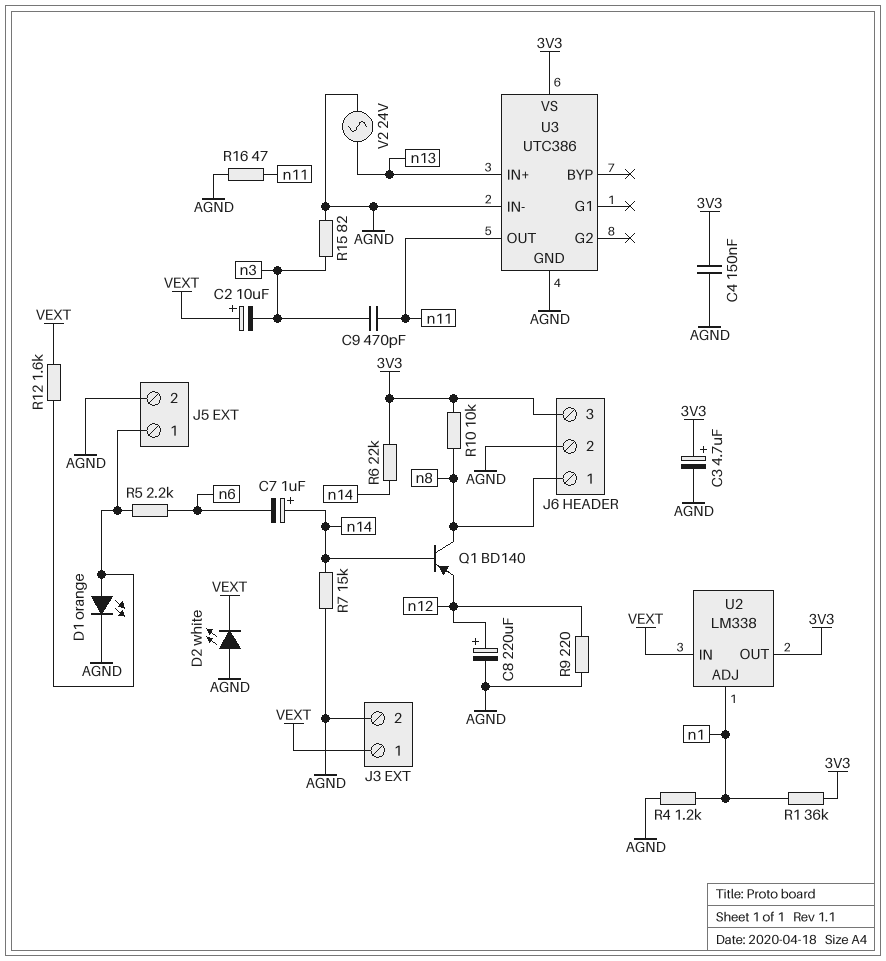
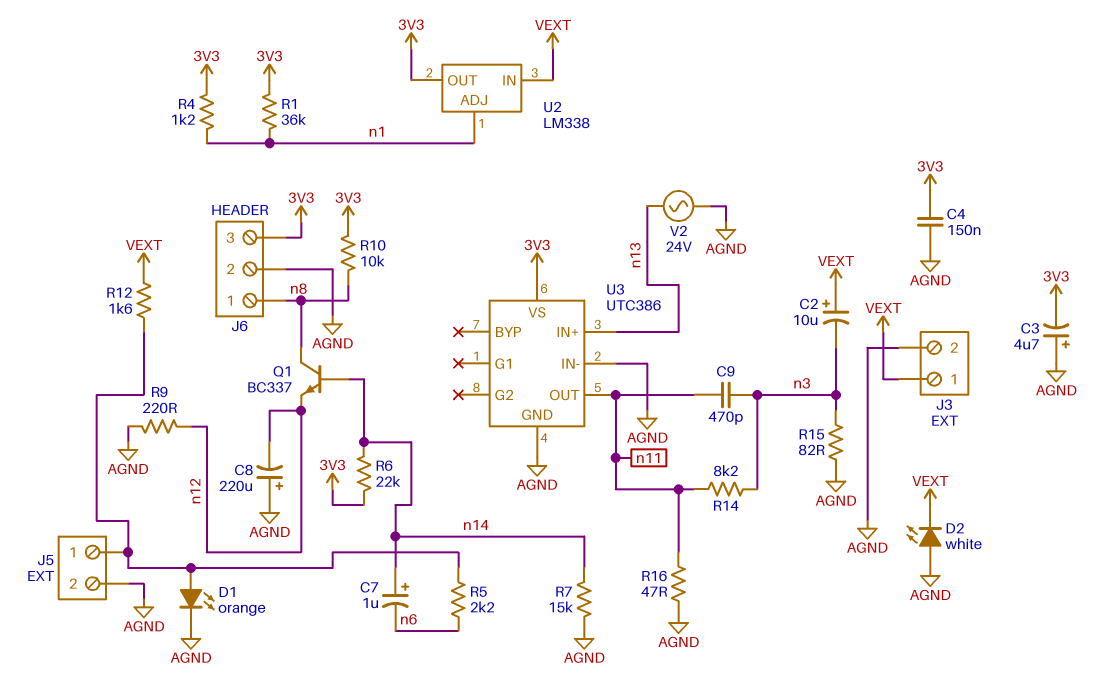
C3: 4.7uF (plus 3V3, minus AGND) -> 4.7uF (plus AGND, minus 3V3)
C8: 220uF (plus n12, minus AGND) -> 220uF (plus AGND, minus n12)
Q1: PNP BD140 (B n14, C n8, E n12) -> NPN BC337 (B n14, C n8, E n12)
R4: 1.2k (AGND, n1) -> 1.2k (3V3, n1)
R14: none -> 8.2k (n3, n11)

